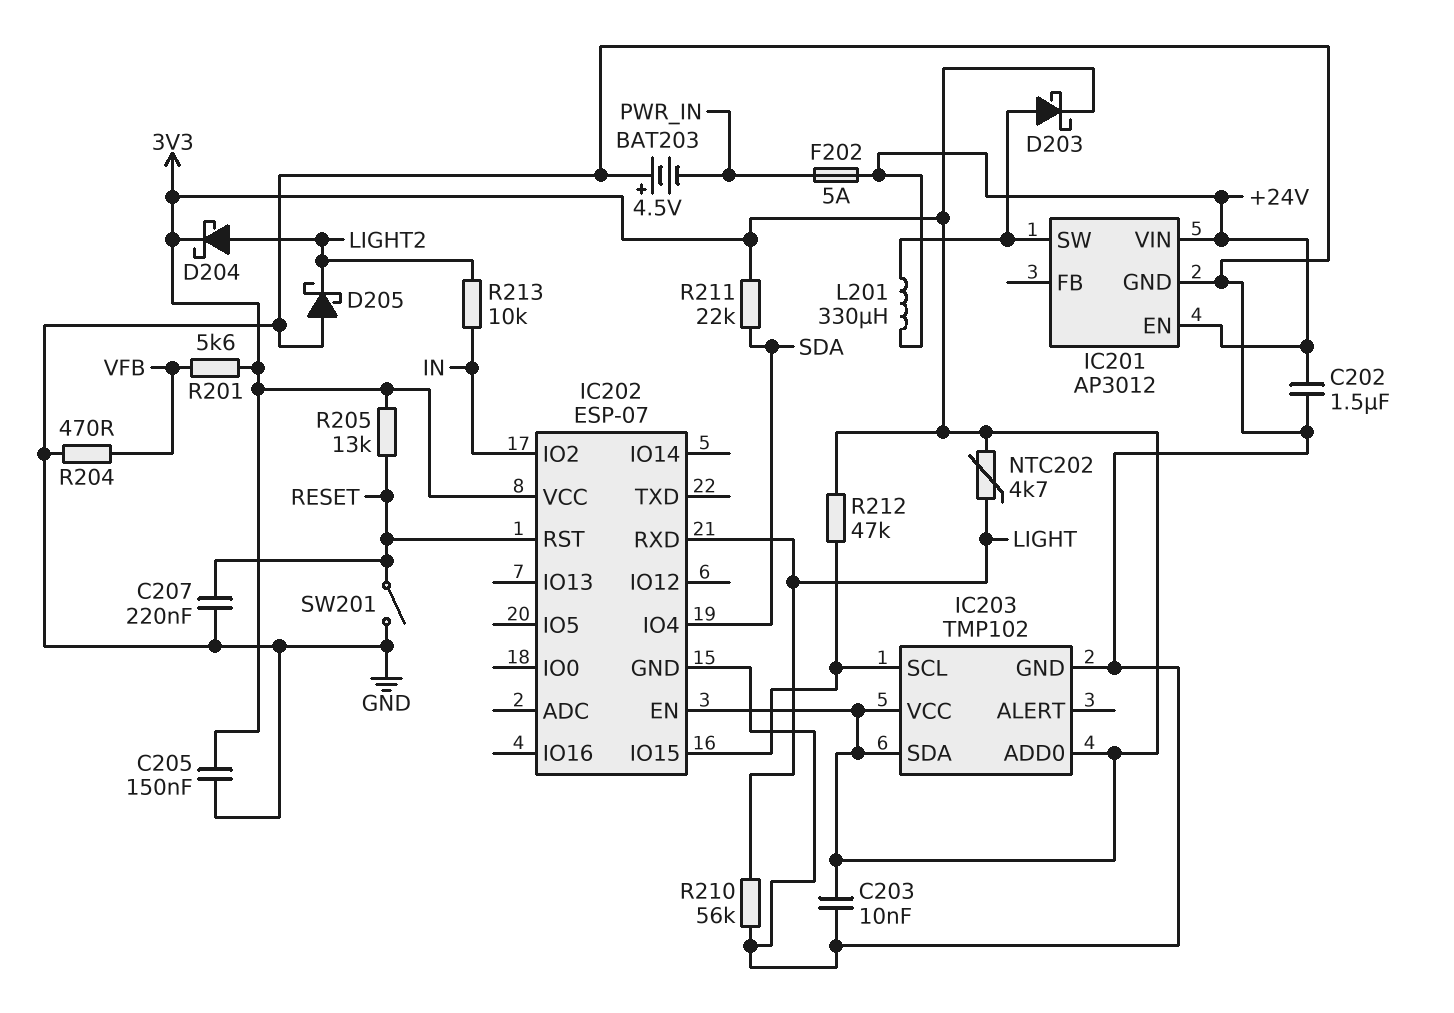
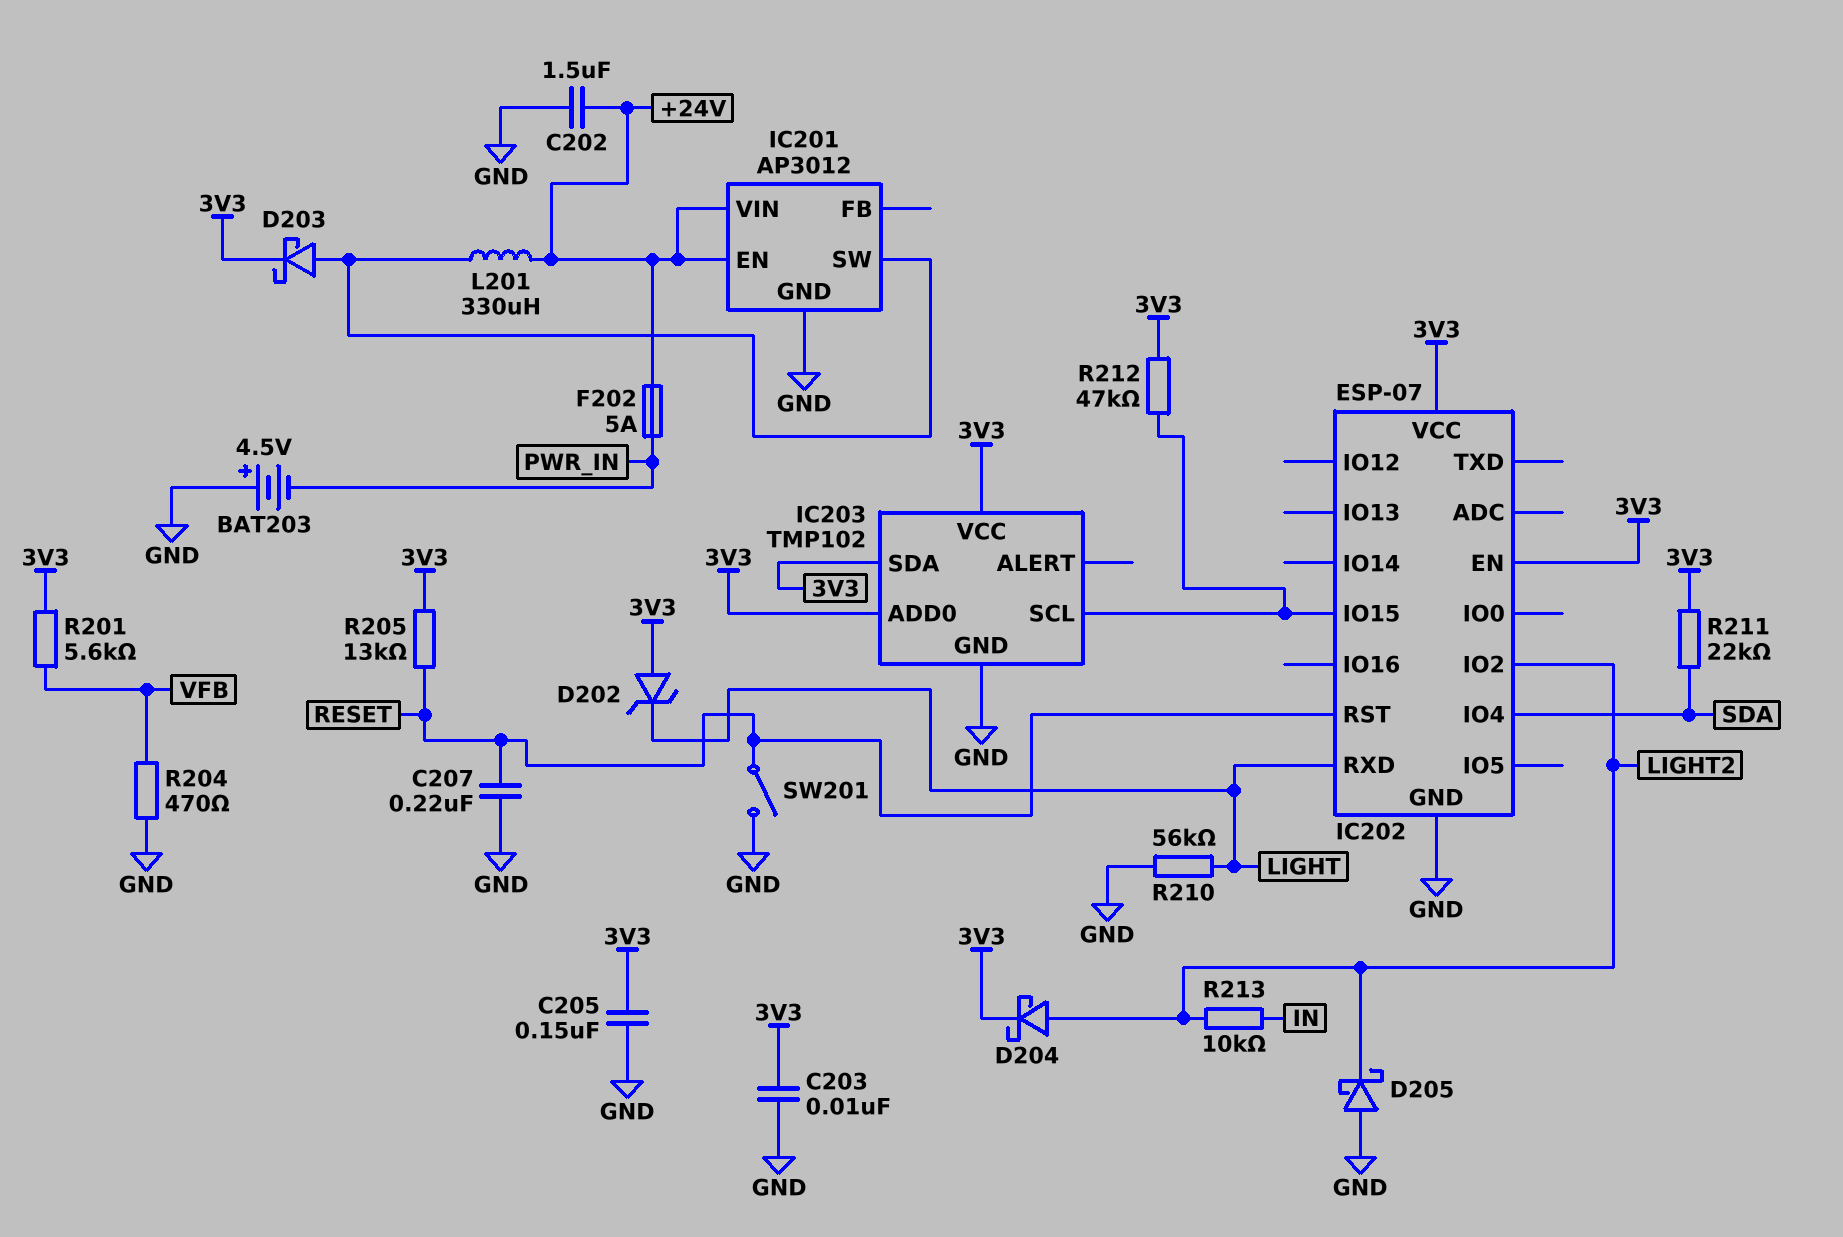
D202: none -> zener (A 3V3, K LIGHT)
IC202 pin IO2: IN -> LIGHT2
NTC202: 4.7k (3V3, LIGHT) -> none

